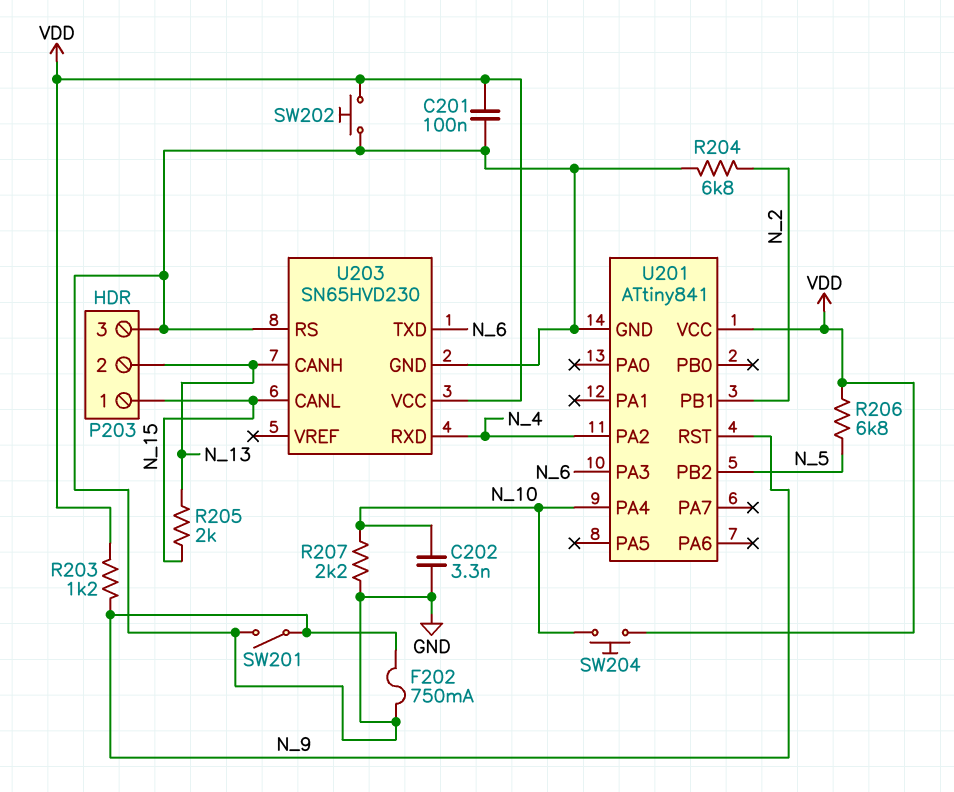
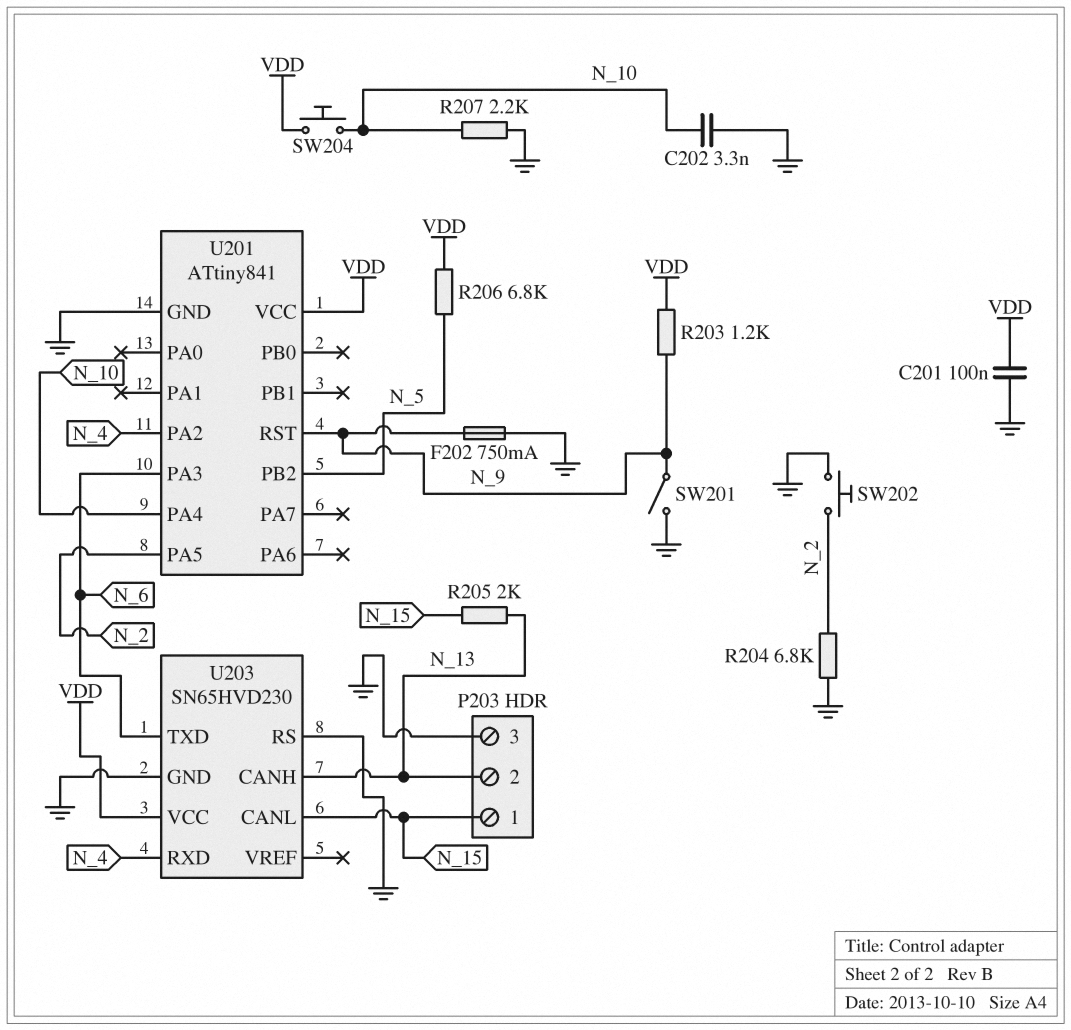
SW202: button (GND, VDD) -> button (GND, N_2)
U201 pin PA5: none -> N_2
U201 pin PB1: N_2 -> none

